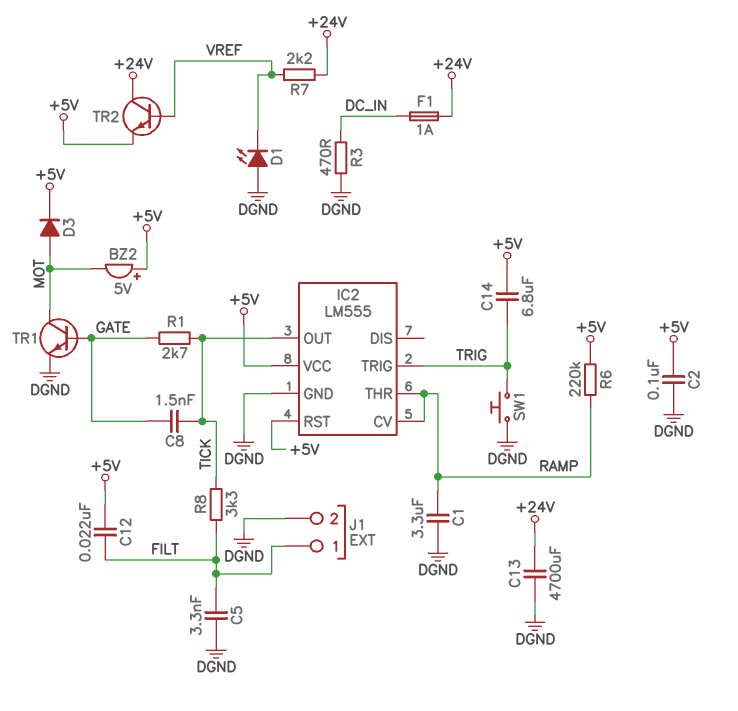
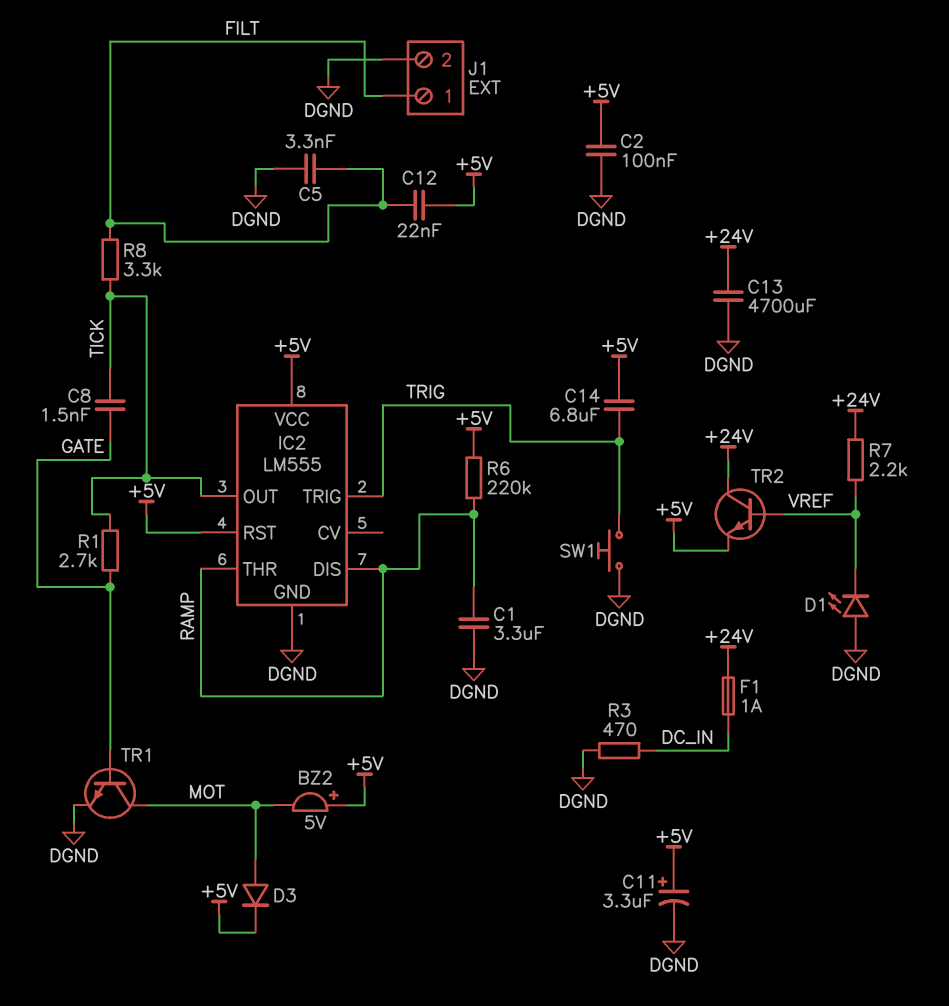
C11: none -> 3.3uF (plus +5V, minus DGND)
IC2 pin CV: RAMP -> none
IC2 pin DIS: none -> RAMP

